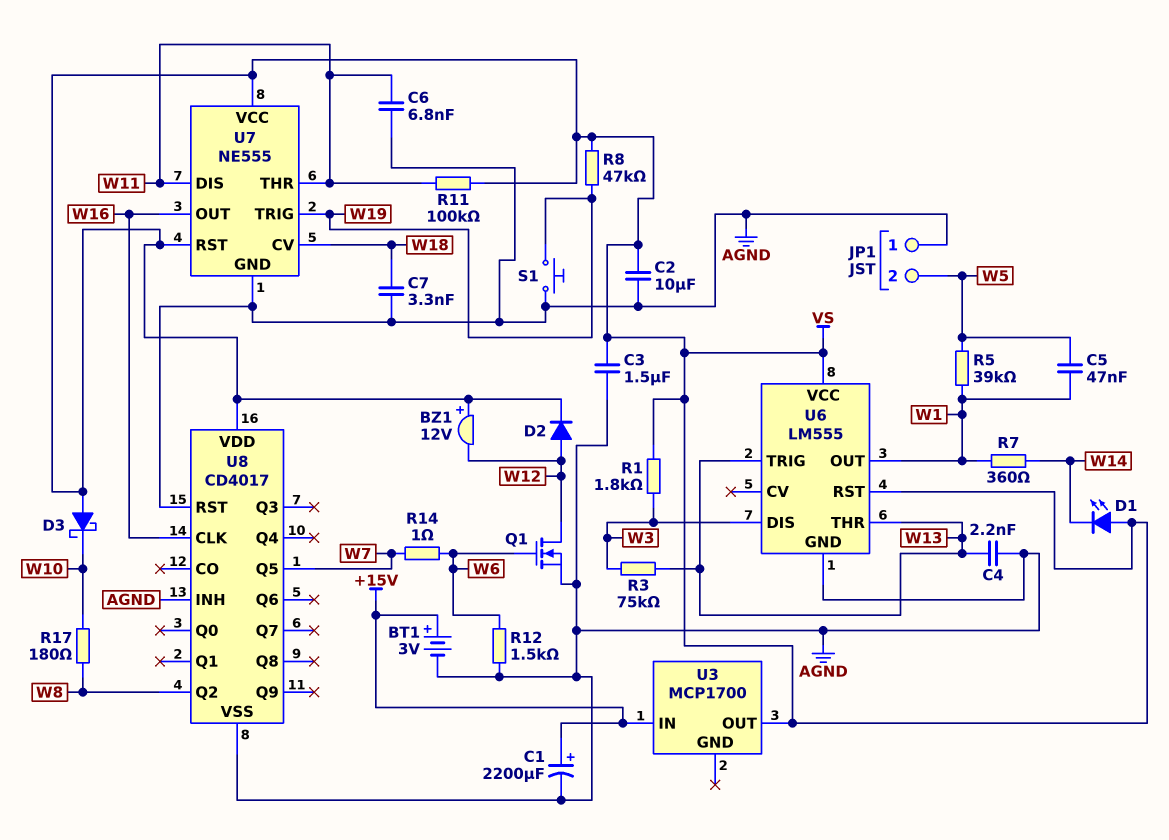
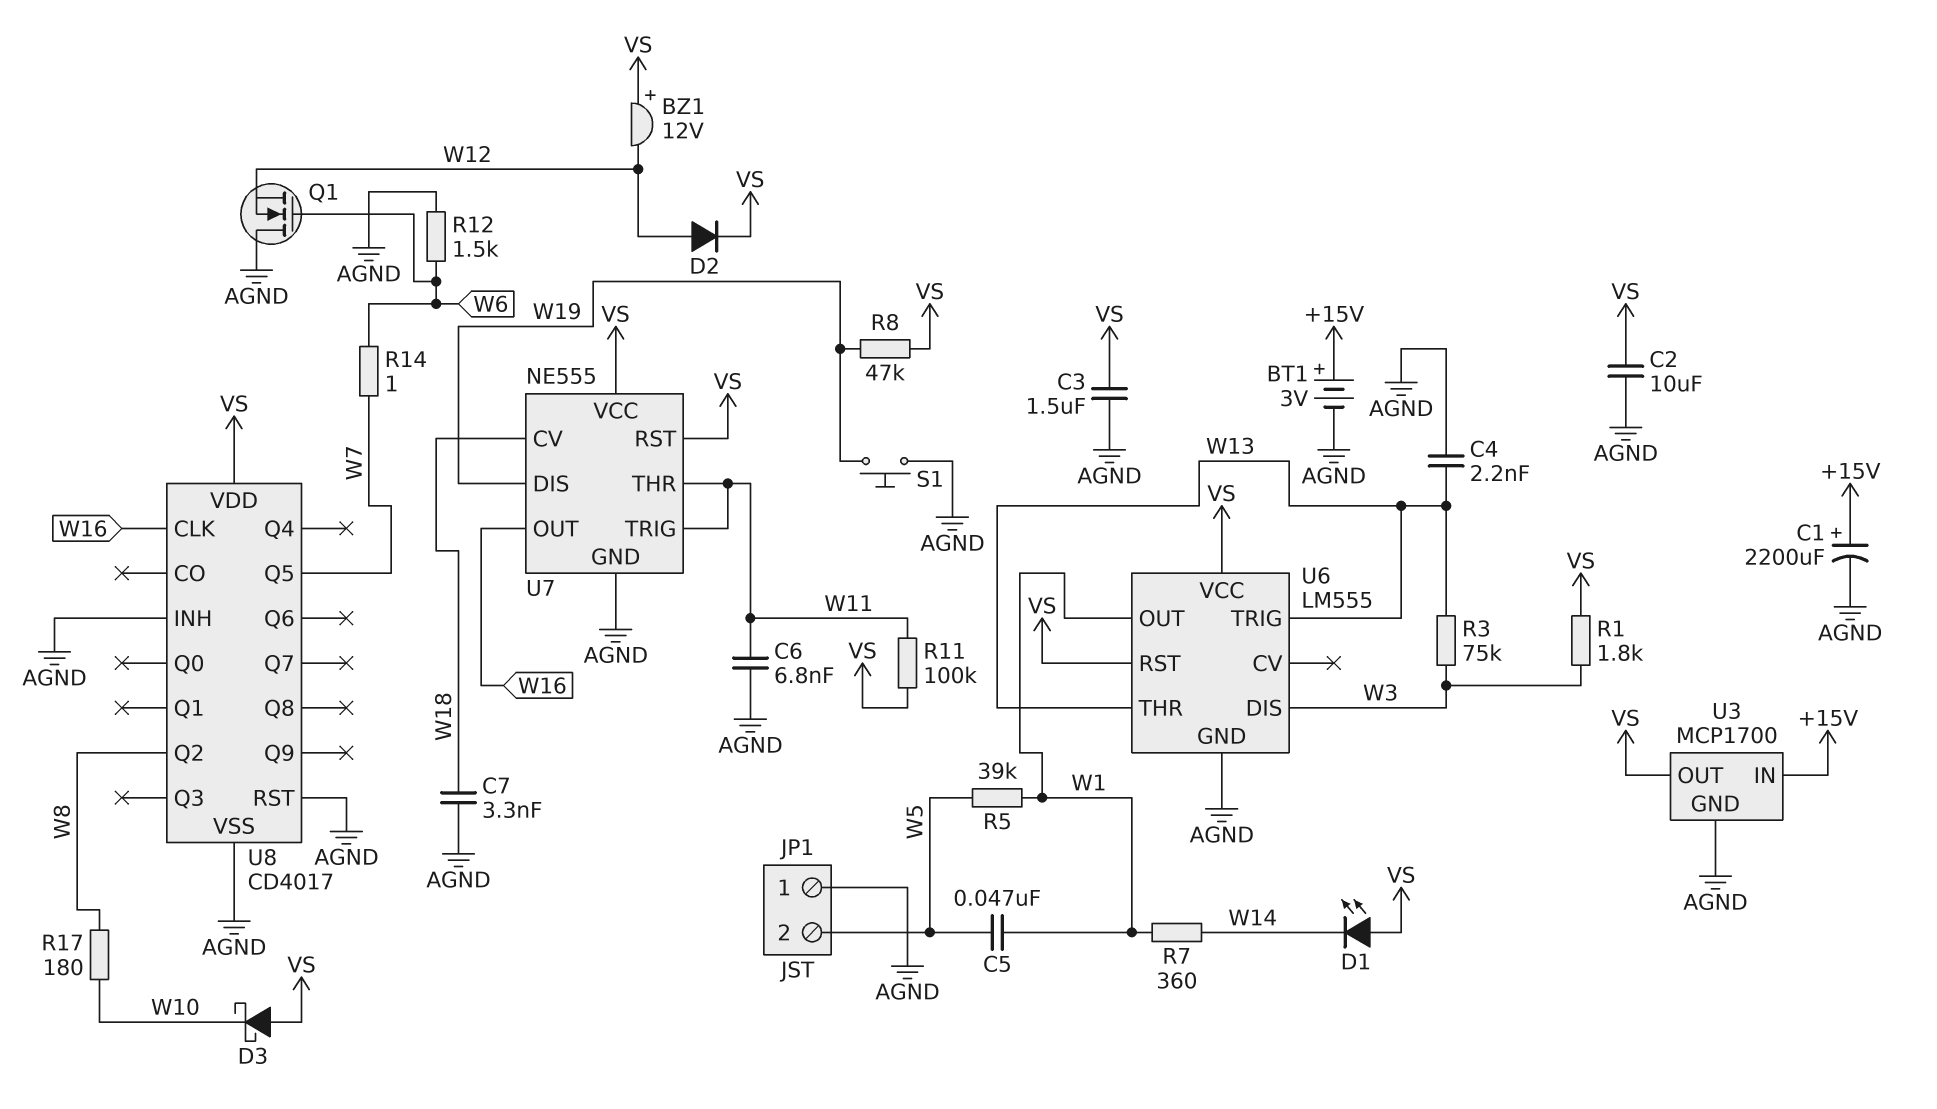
Q1: NMOS (G W6, D W12, S AGND) -> NMOS (G W6, D AGND, S W12)
U3 pin GND: none -> AGND
U7 pin DIS: W11 -> W19
U7 pin TRIG: W19 -> W11

